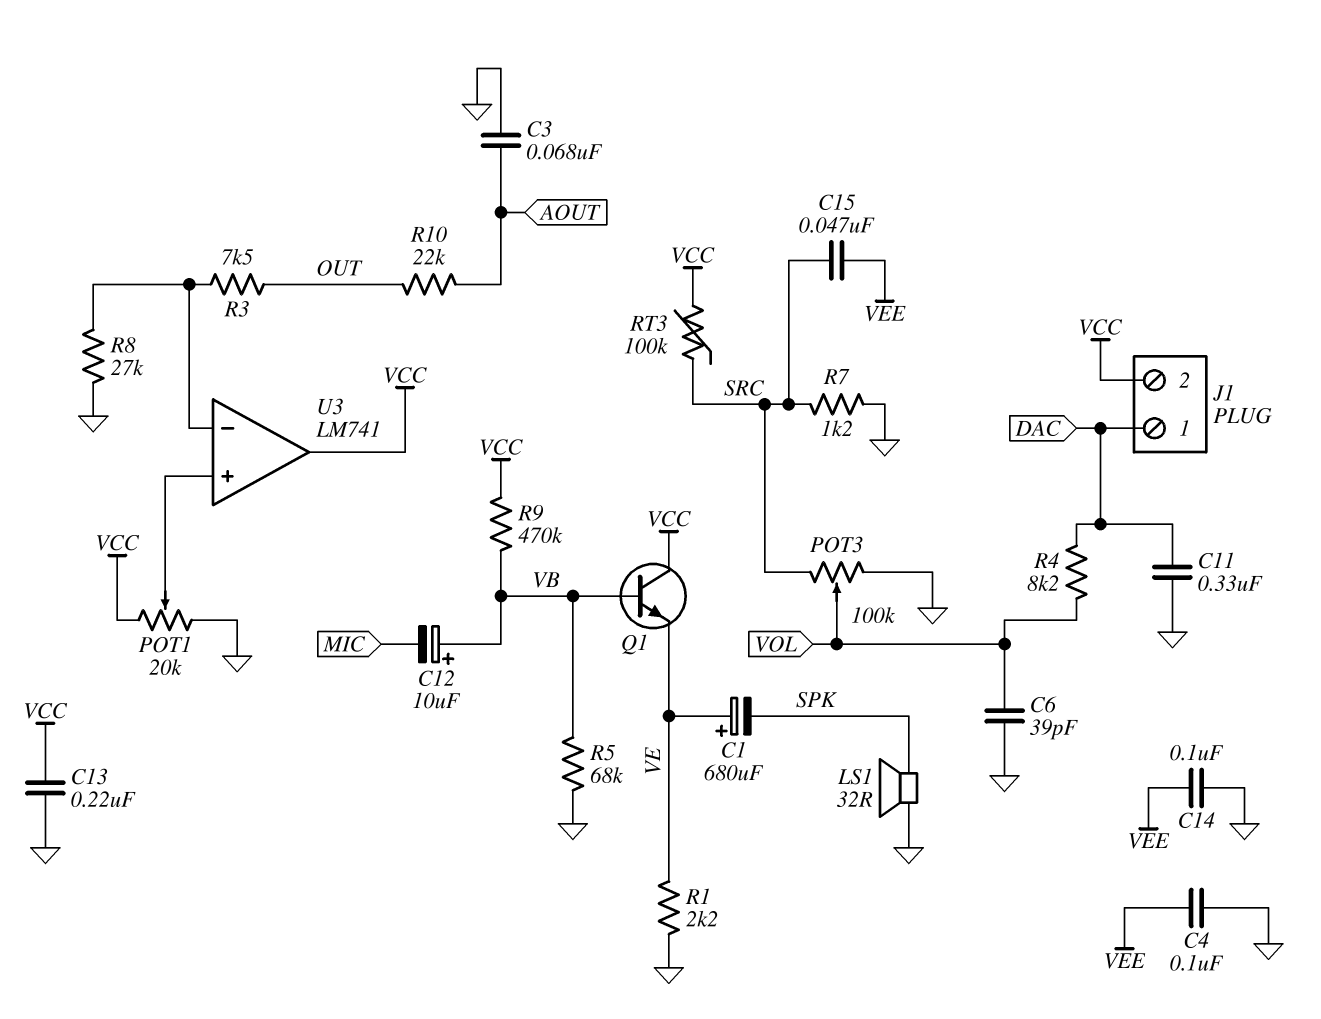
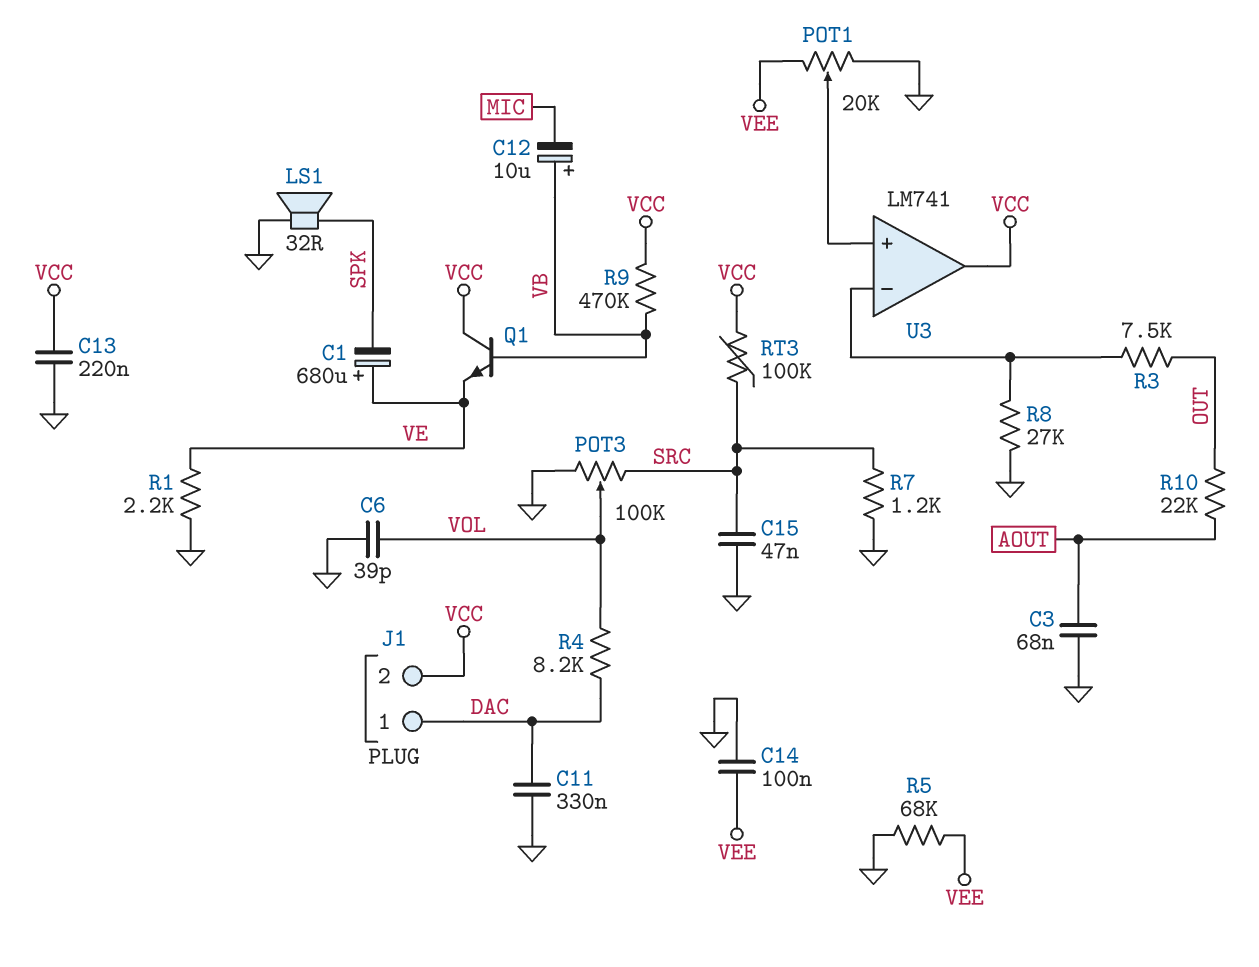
C4: 100nF (GND, VEE) -> none
C15: 47nF (SRC, VEE) -> 47nF (GND, SRC)
POT1: 20k (GND, VCC, wiper U3/in+) -> 20k (GND, VEE, wiper U3/in+)
R5: 68k (GND, VB) -> 68k (GND, VEE)

